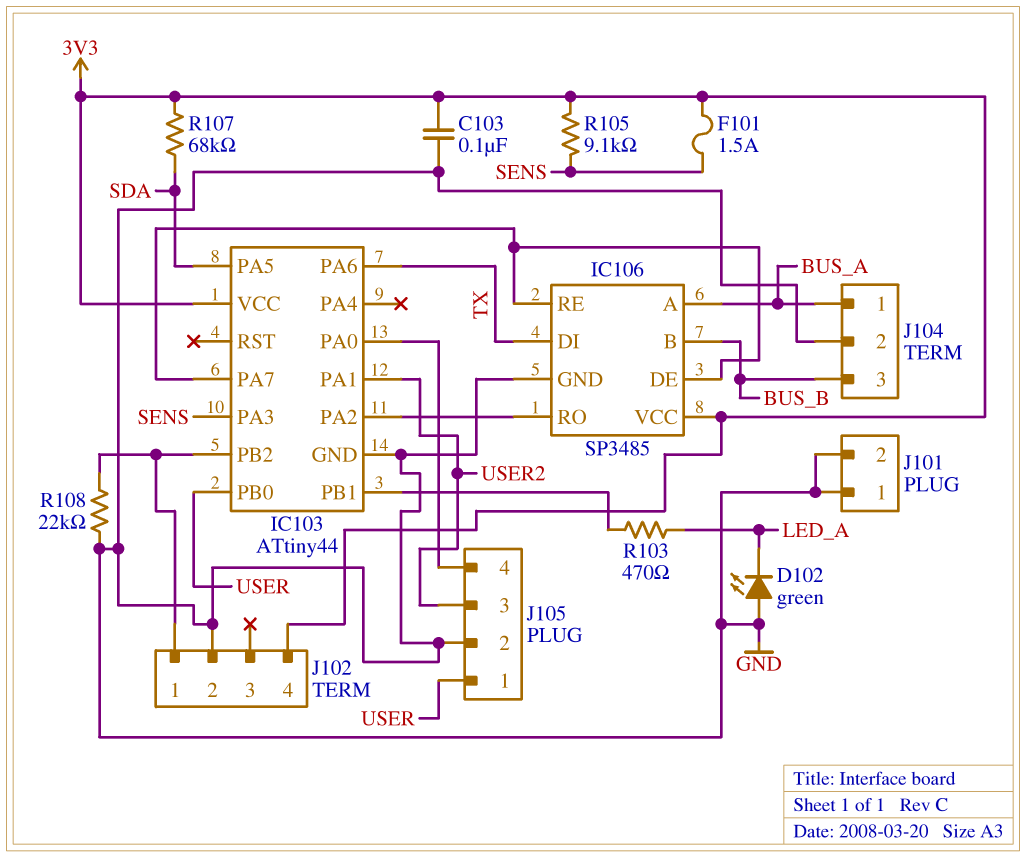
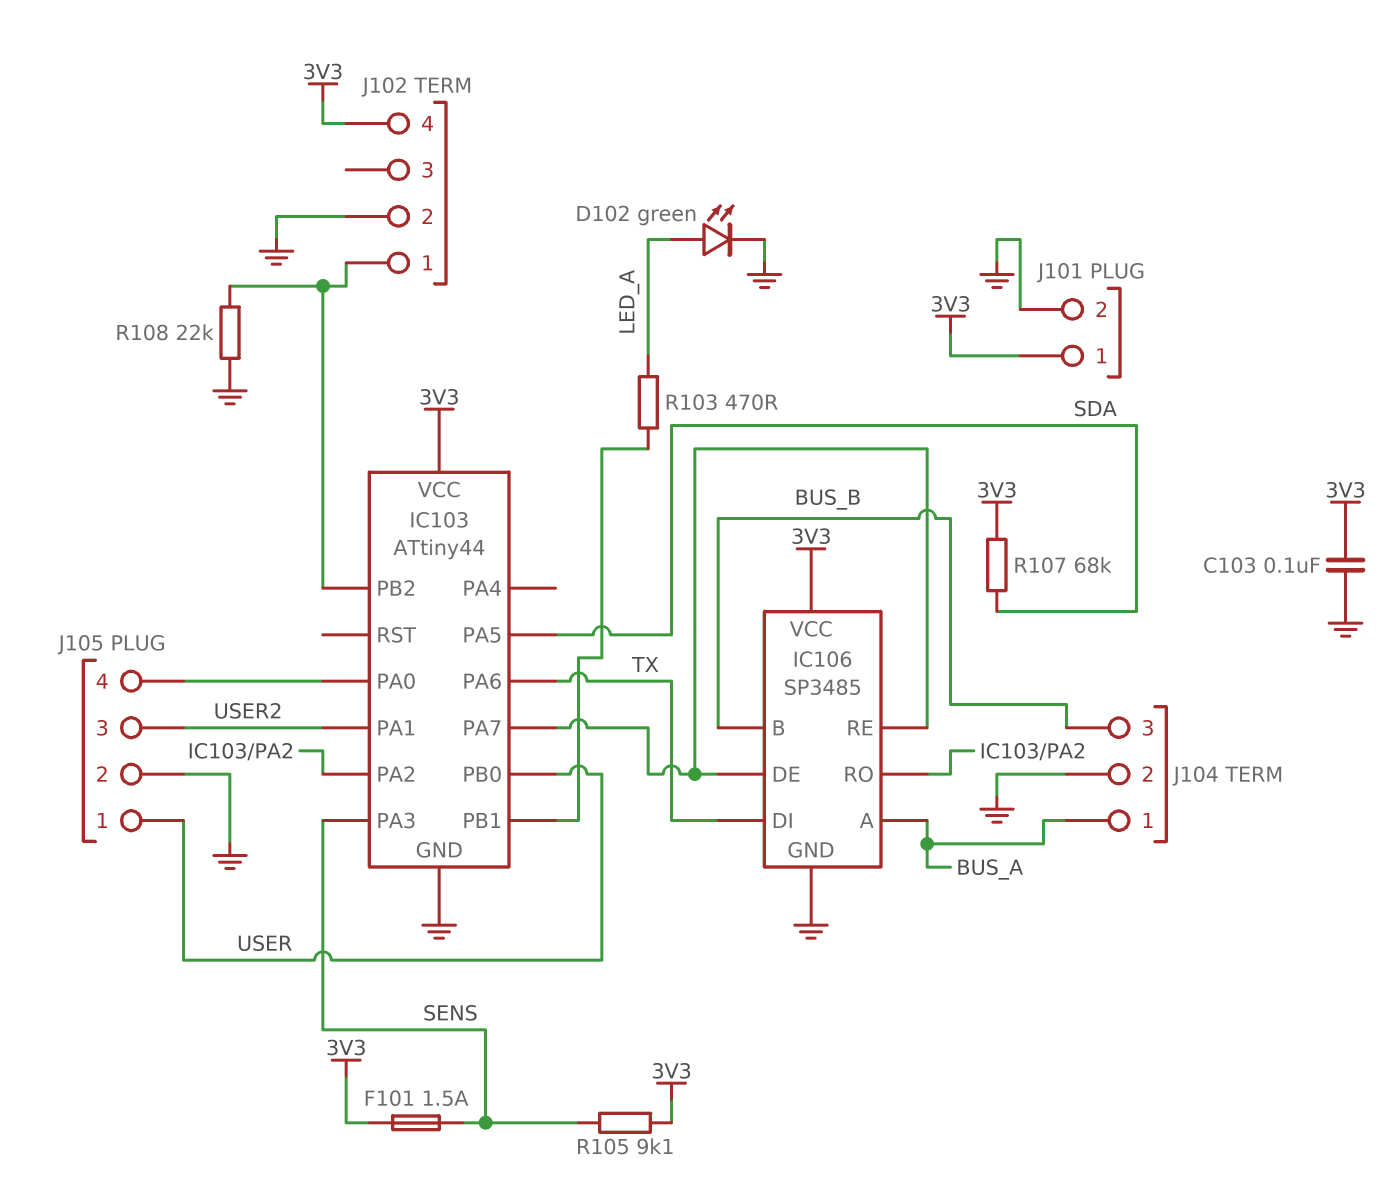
D102: LED green (A GND, K LED_A) -> LED green (A LED_A, K GND)
J101 pin 1: GND -> 3V3

